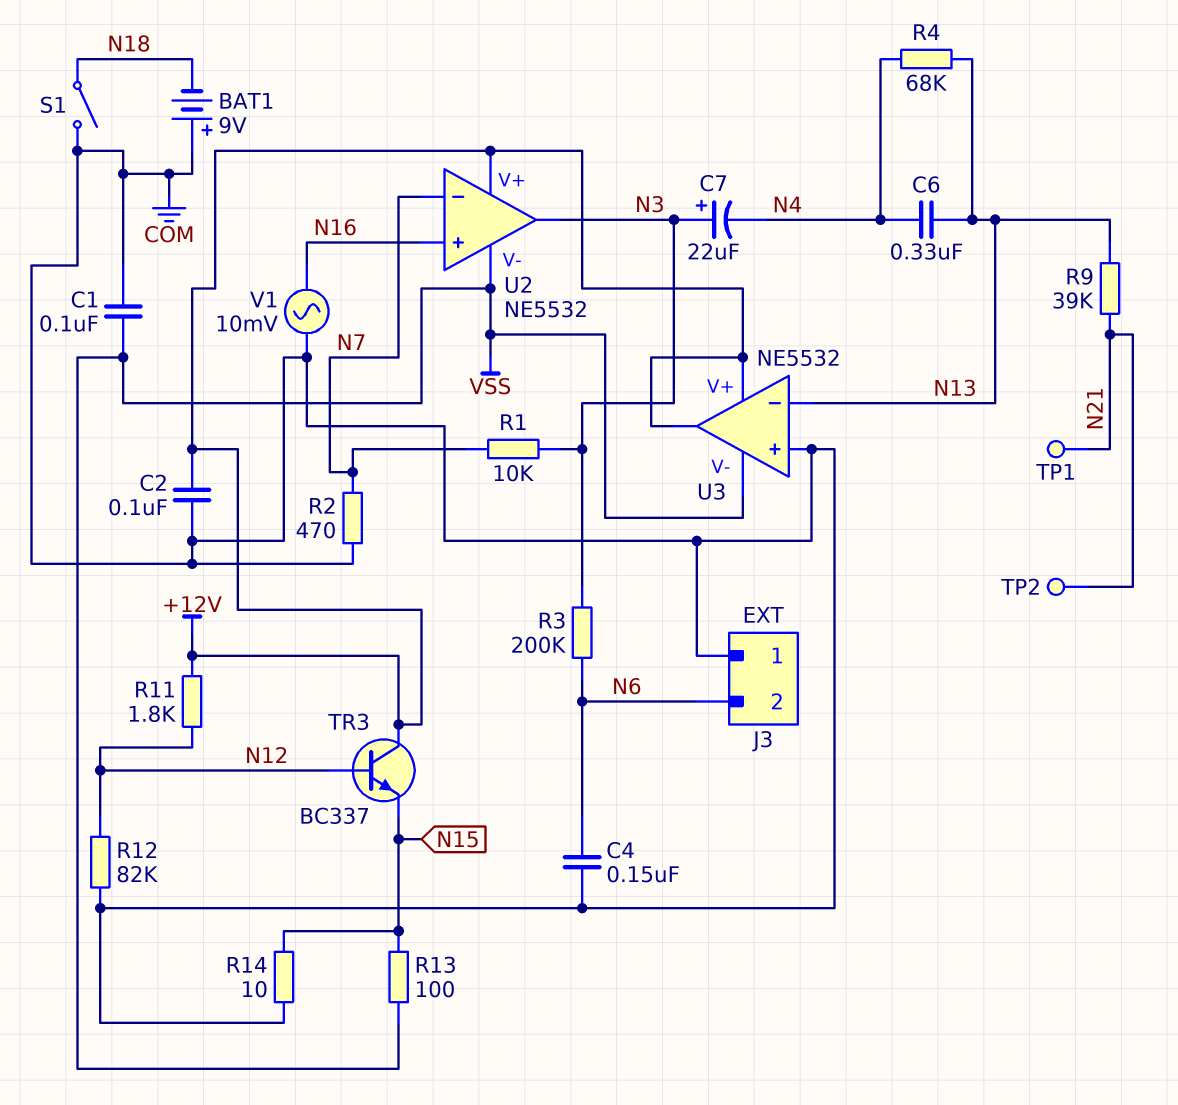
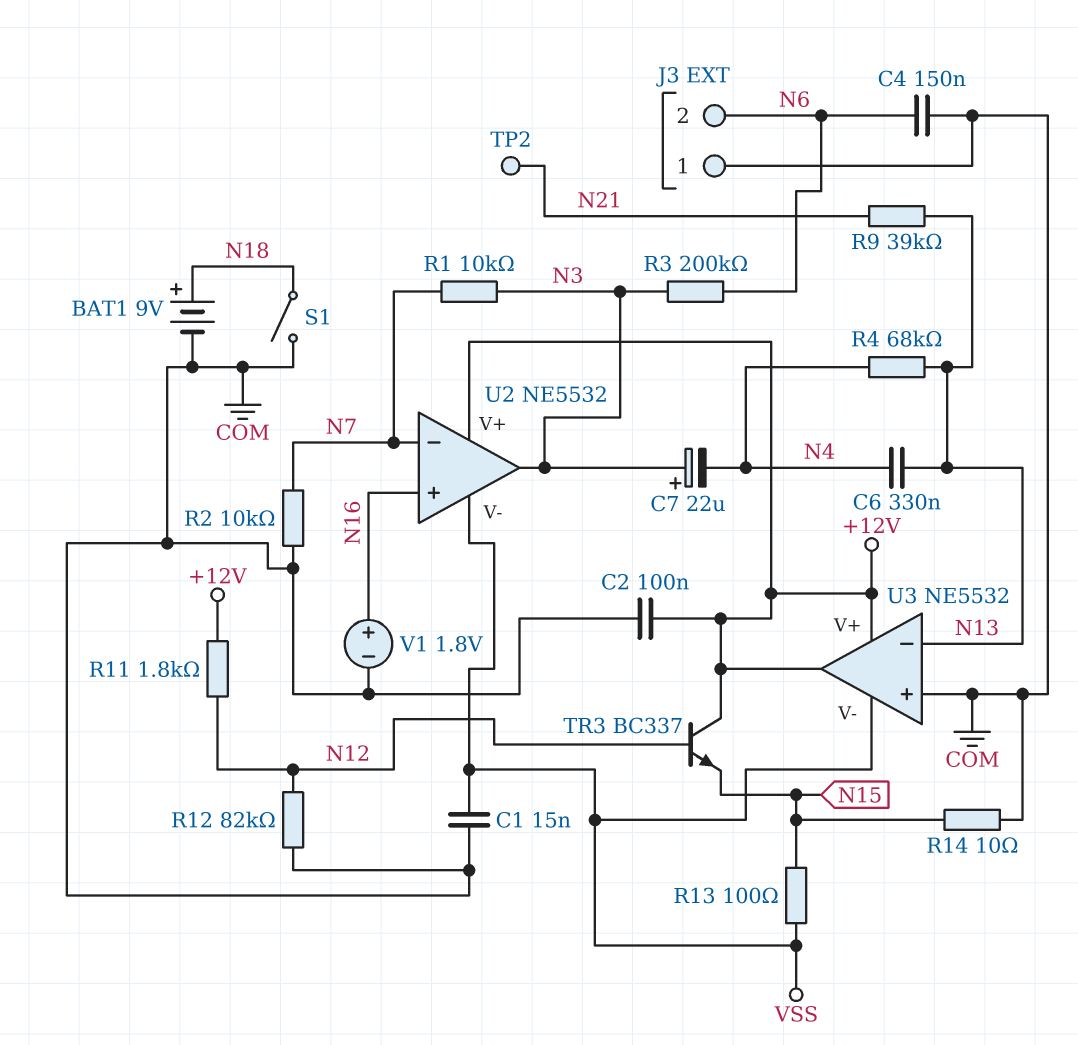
BAT1: 9V (plus COM, minus N18) -> 9V (plus N18, minus COM)
C1: 100nF (COM, VSS) -> 15nF (COM, VSS)
R2: 470 (COM, N7) -> 10k (COM, N7)
TP1: test point (N21) -> none
V1: AC 10mV (COM, N16) -> 1.8V (plus N16, minus COM)

